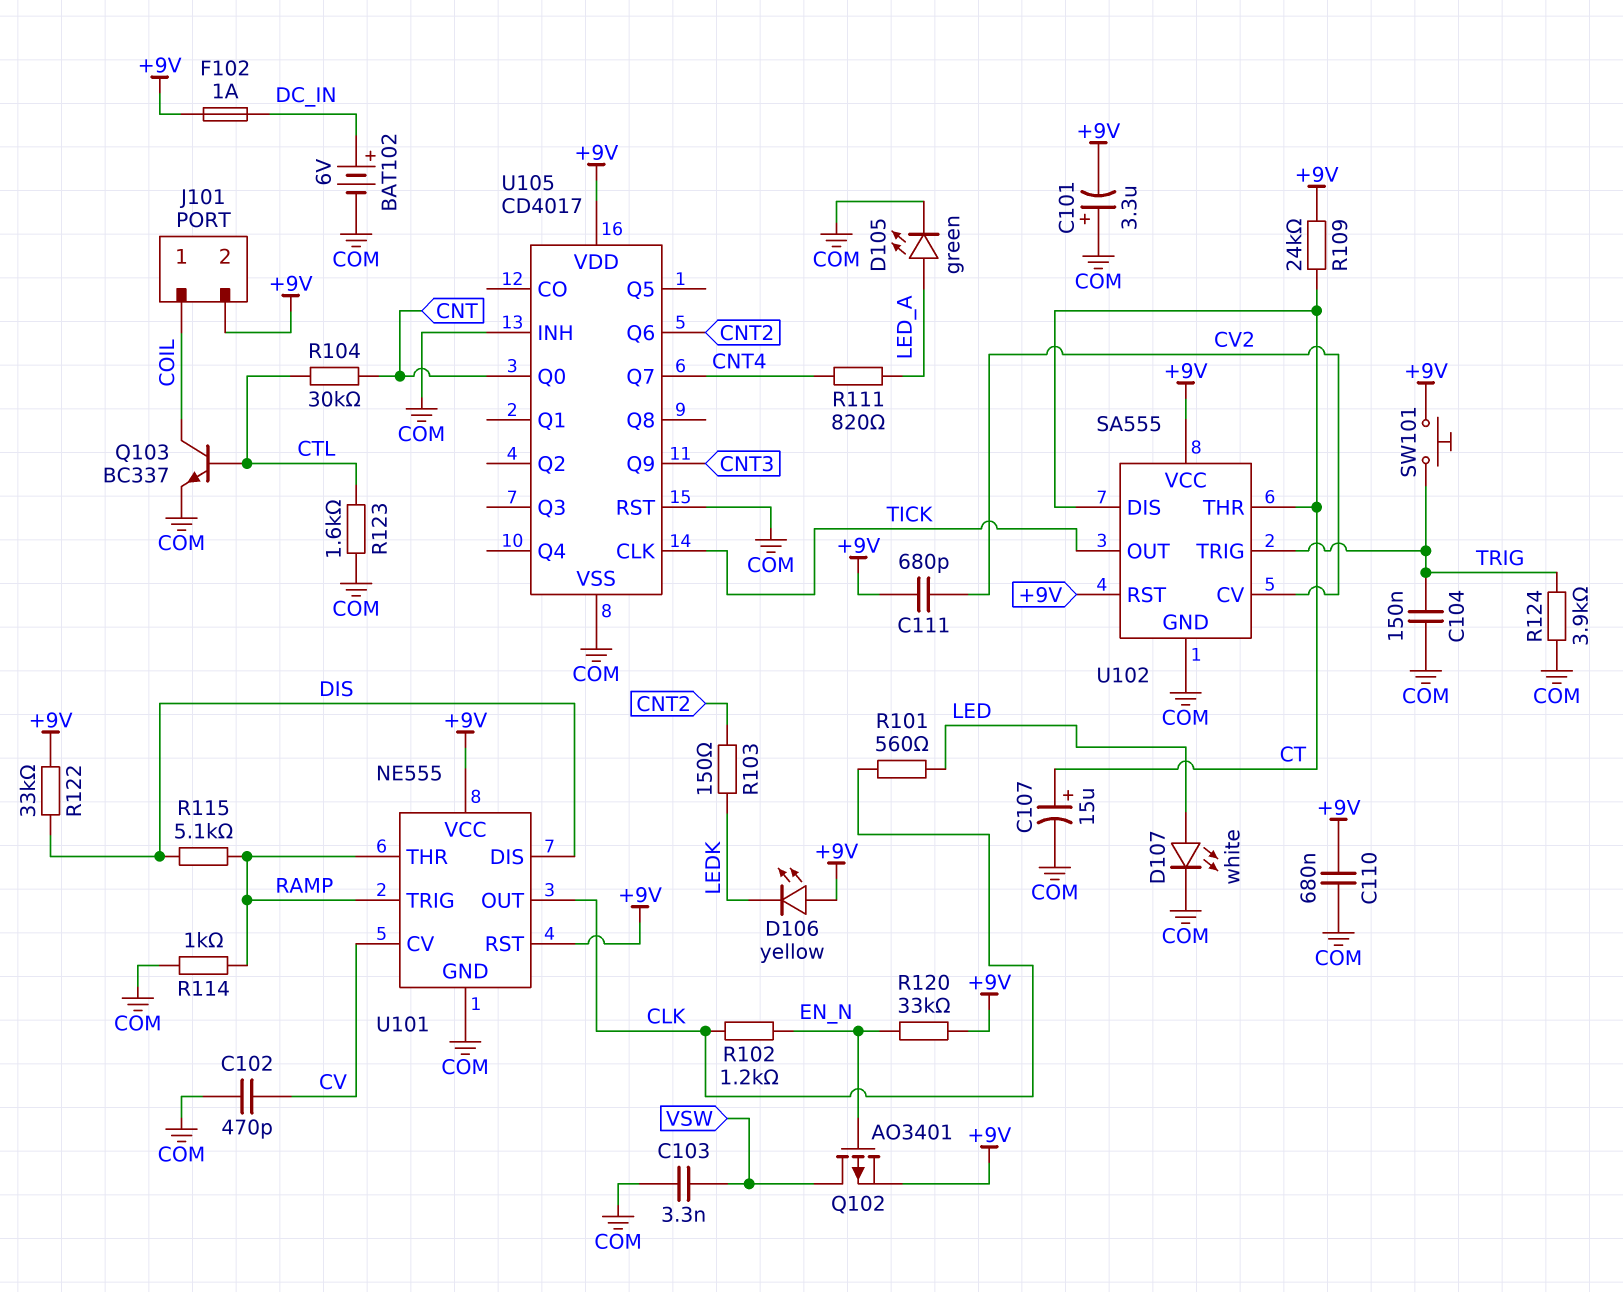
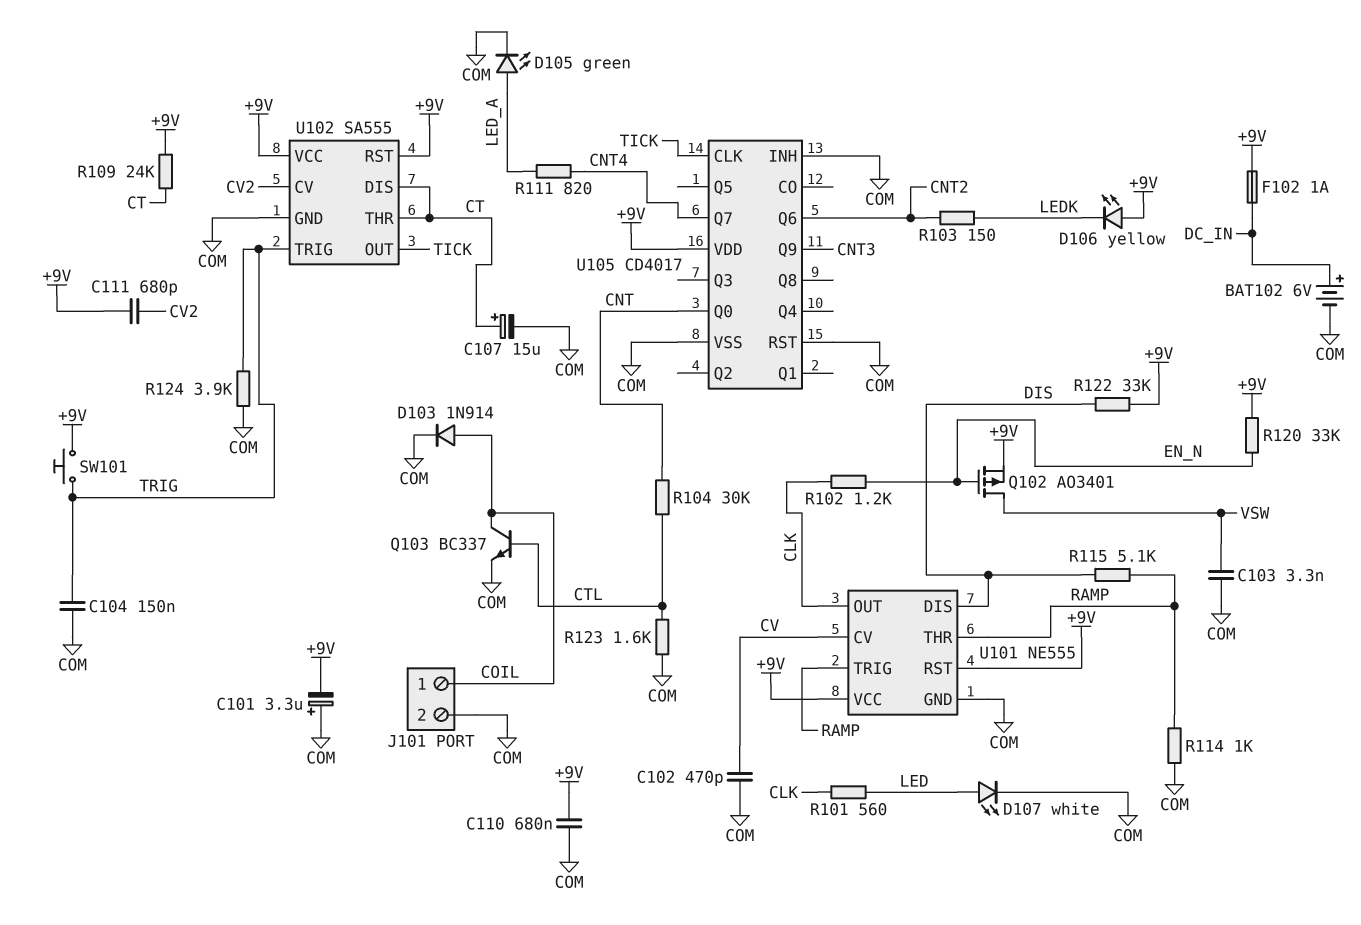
D103: none -> diode 1N914 (A COIL, K COM)
J101 pin 2: +9V -> COM

